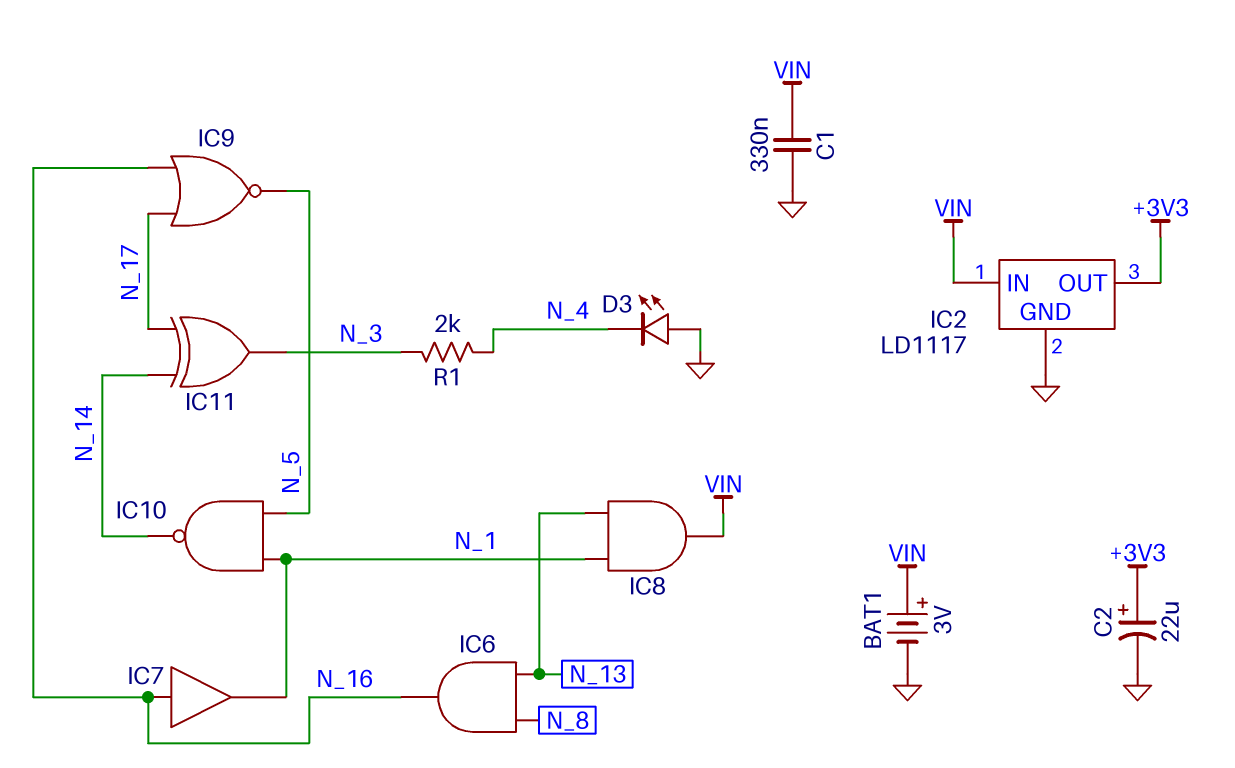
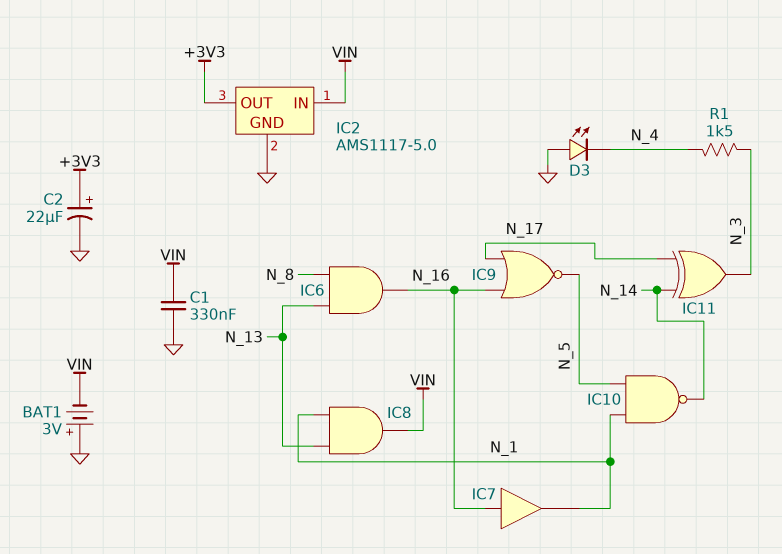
BAT1: 3V (plus VIN, minus GND) -> 3V (plus GND, minus VIN)
IC2: LD1117 -> AMS1117-5.0
R1: 2k (N_3, N_4) -> 1.5k (N_3, N_4)

